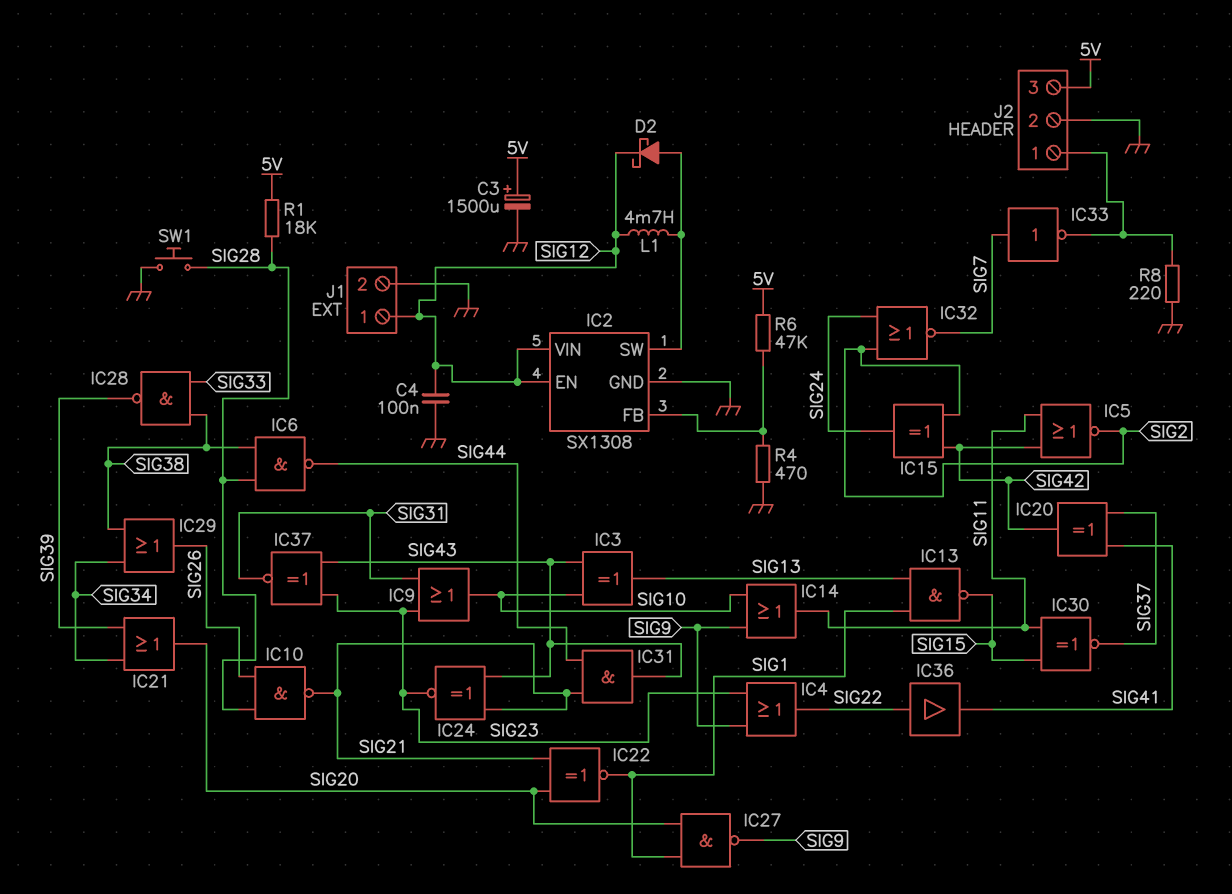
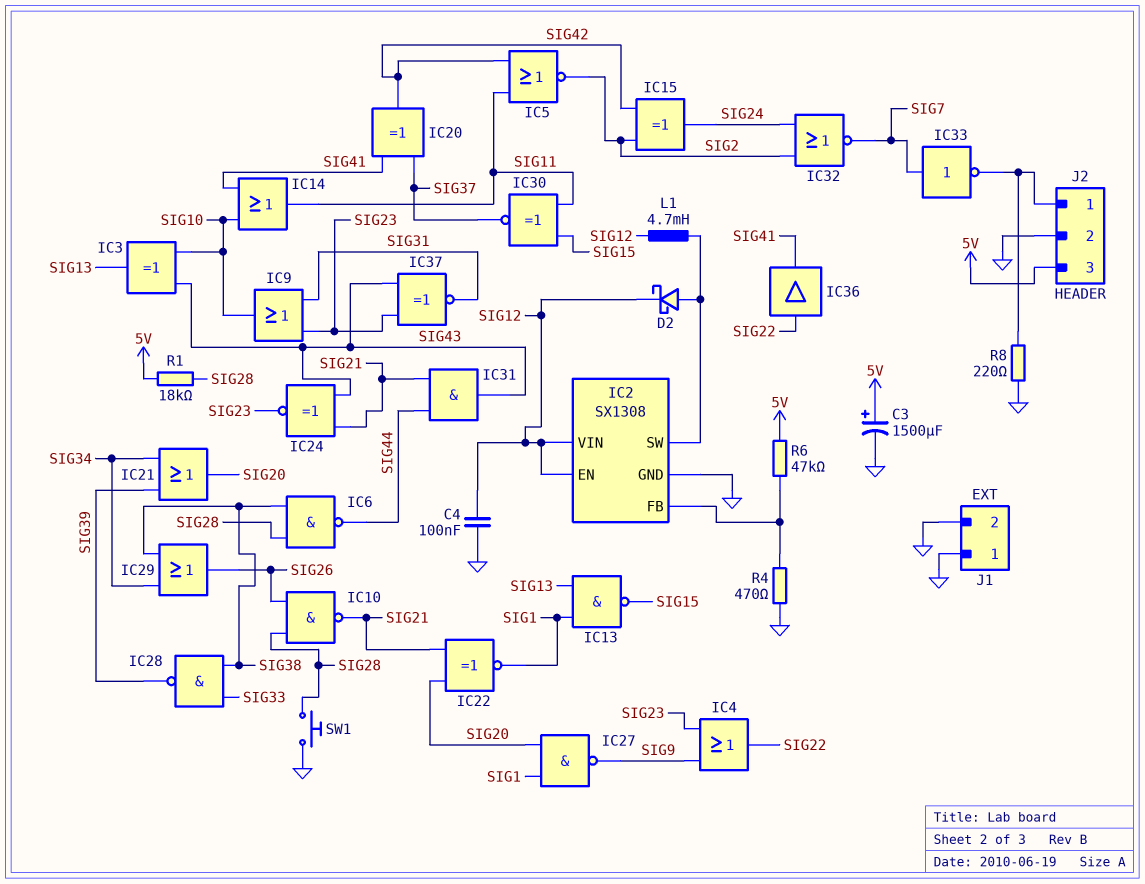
IC14: OR (in SIG9, in SIG10, out SIG11) -> OR (in SIG10, in SIG41, out SIG11)
J1 pin 1: SIG12 -> GND

